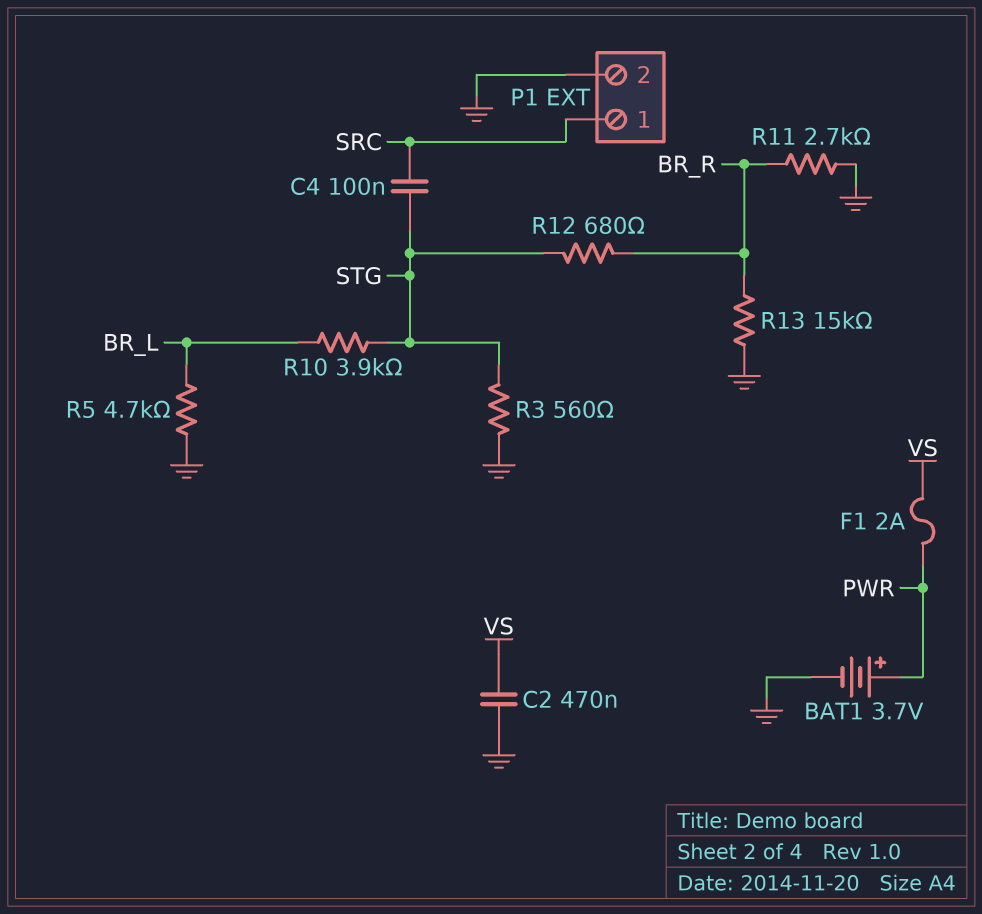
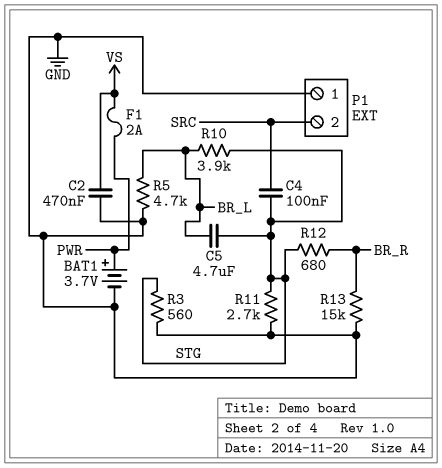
C5: none -> 4.7uF (BR_L, STG)
P1 pin 1: SRC -> GND
P1 pin 2: GND -> SRC
R11: 2.7k (BR_R, GND) -> 2.7k (GND, STG)

